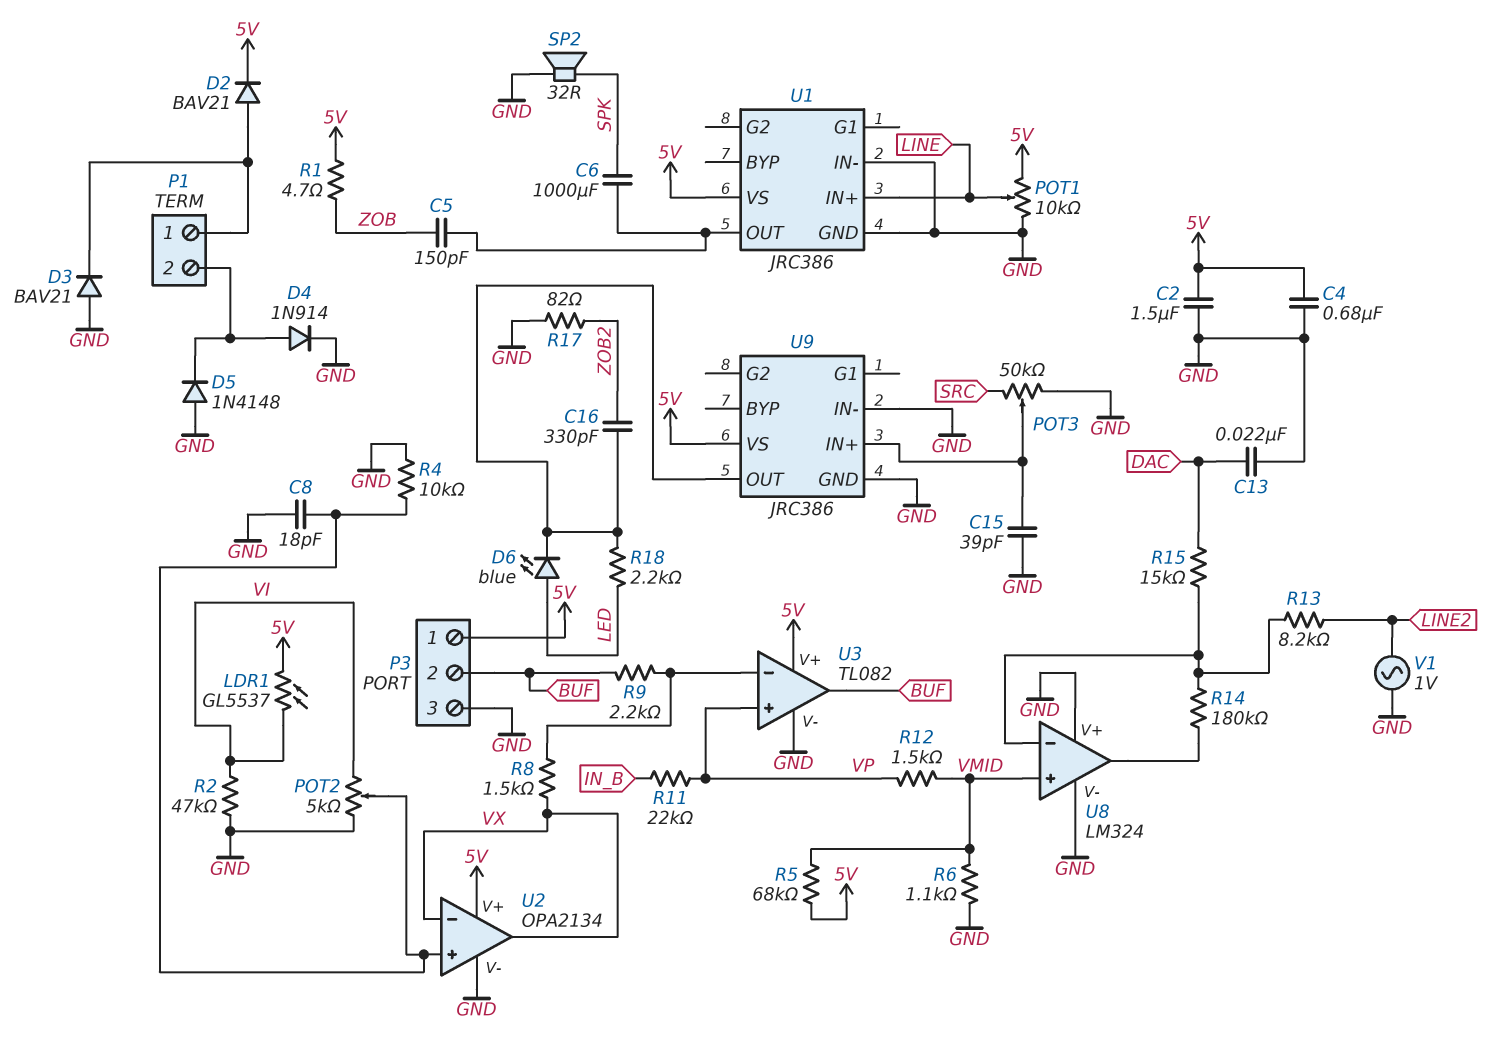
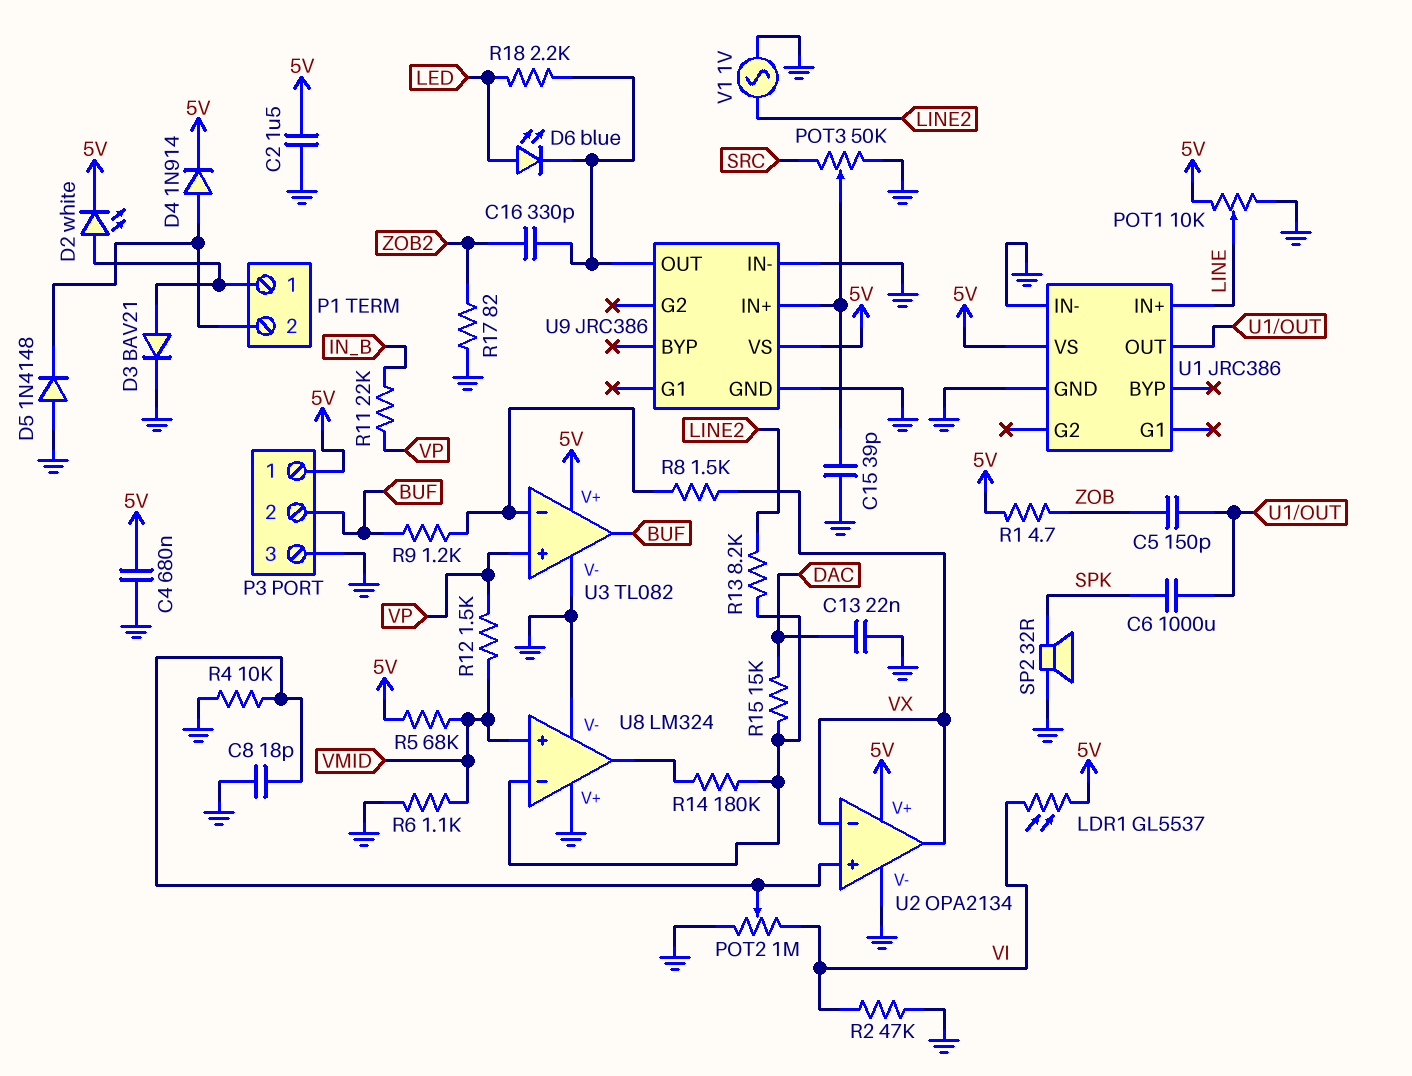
D2: diode BAV21 (A P1/1, K 5V) -> LED white (A P1/1, K 5V)
D3: diode BAV21 (A GND, K P1/1) -> diode BAV21 (A P1/1, K GND)
D4: diode 1N914 (A P1/2, K GND) -> diode 1N914 (A P1/2, K 5V)
POT2: 5k (GND, VI, wiper U2/in+) -> 1M (GND, VI, wiper U2/in+)
R9: 2.2k (BUF, U3/in-) -> 1.2k (BUF, U3/in-)

